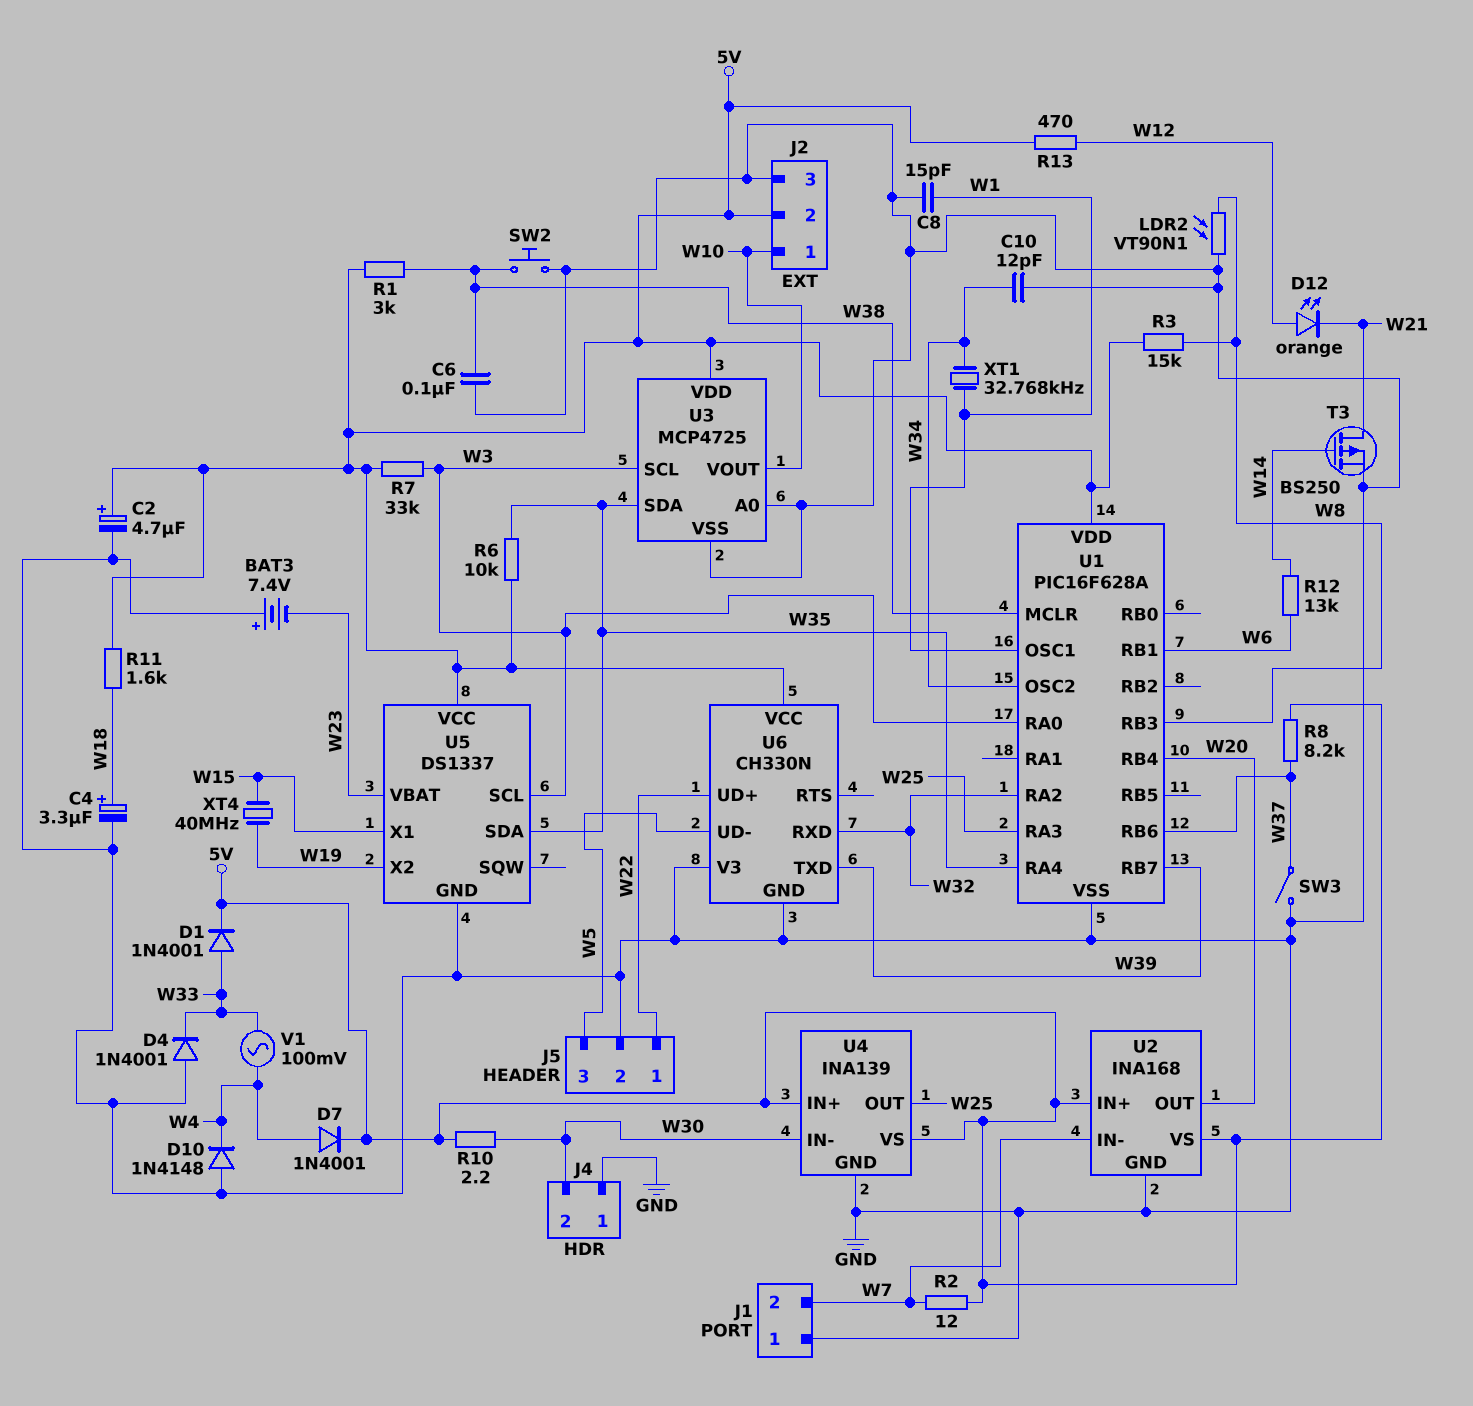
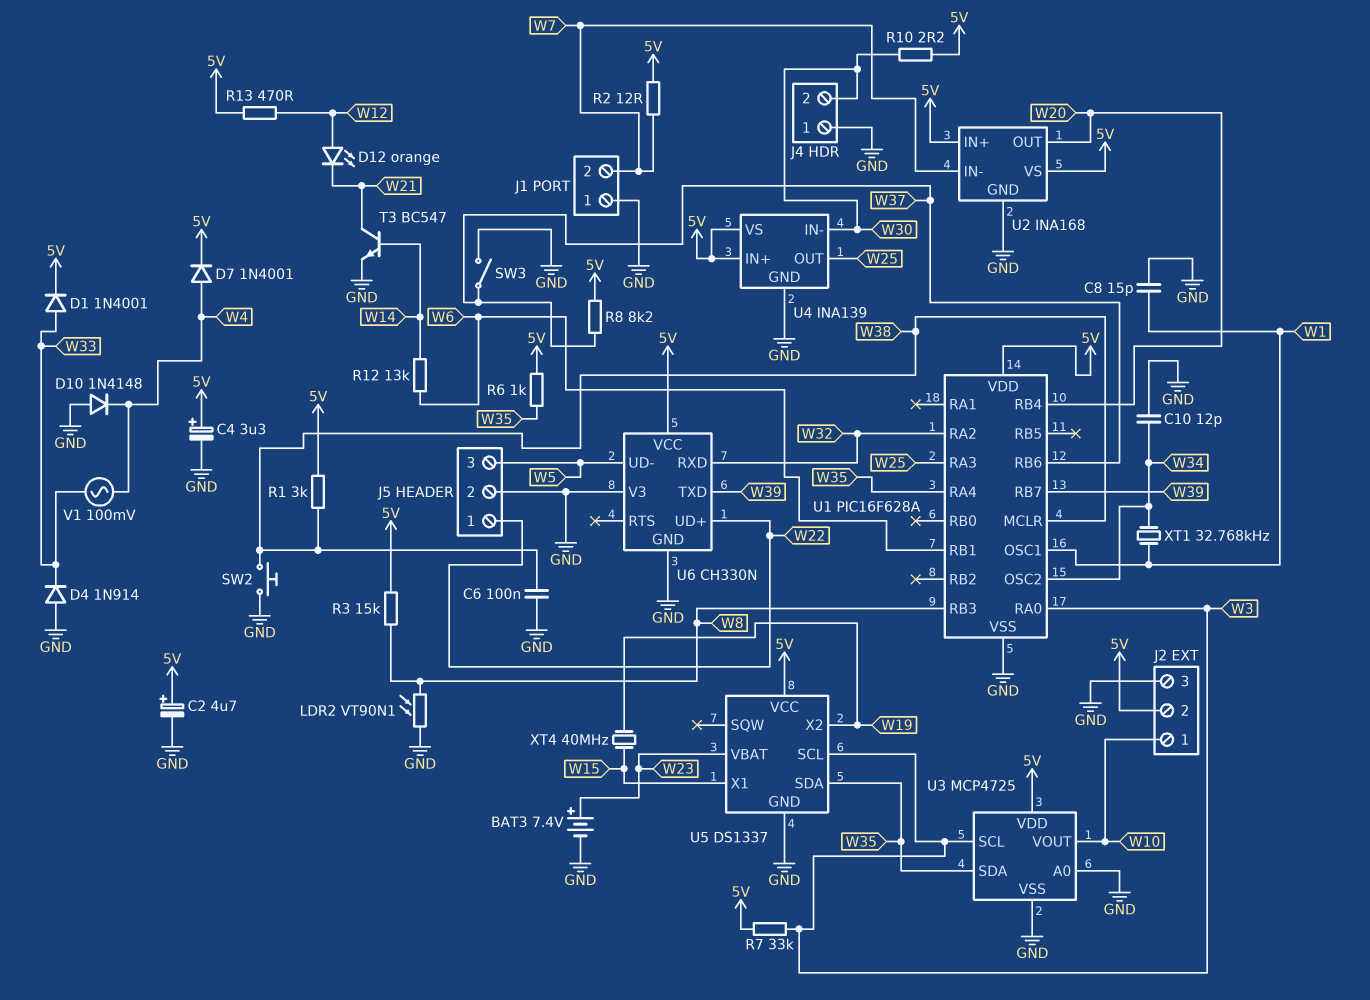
BAT3: 7.4V (plus GND, minus W23) -> 7.4V (plus W23, minus GND)
C4: 3.3uF (plus W18, minus GND) -> 3.3uF (plus 5V, minus GND)
D4: diode 1N4001 (A GND, K W33) -> diode 1N914 (A GND, K W33)
R6: 10k (5V, W35) -> 1k (5V, W35)
R11: 1.6k (5V, W18) -> none
T3: PMOS BS250 (G W14, D W21, S GND) -> NPN BC547 (B W14, C W21, E GND)

